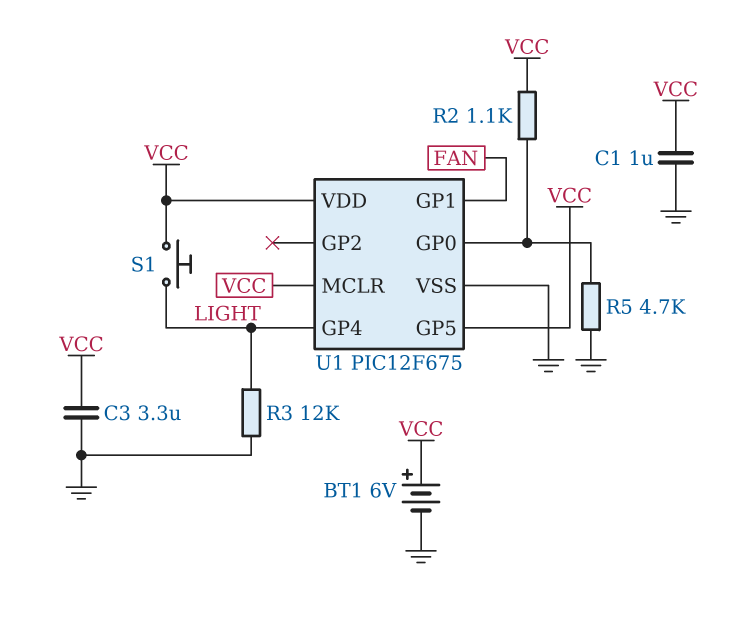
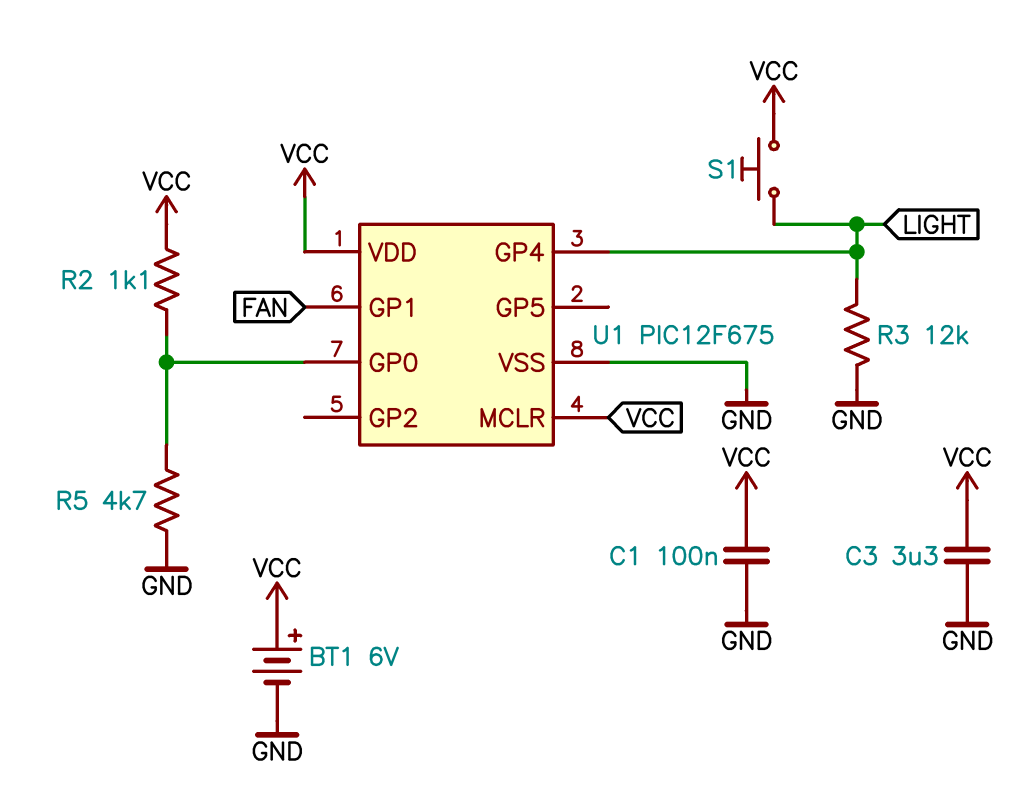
C1: 1uF (GND, VCC) -> 100nF (GND, VCC)
U1 pin GP5: VCC -> none

